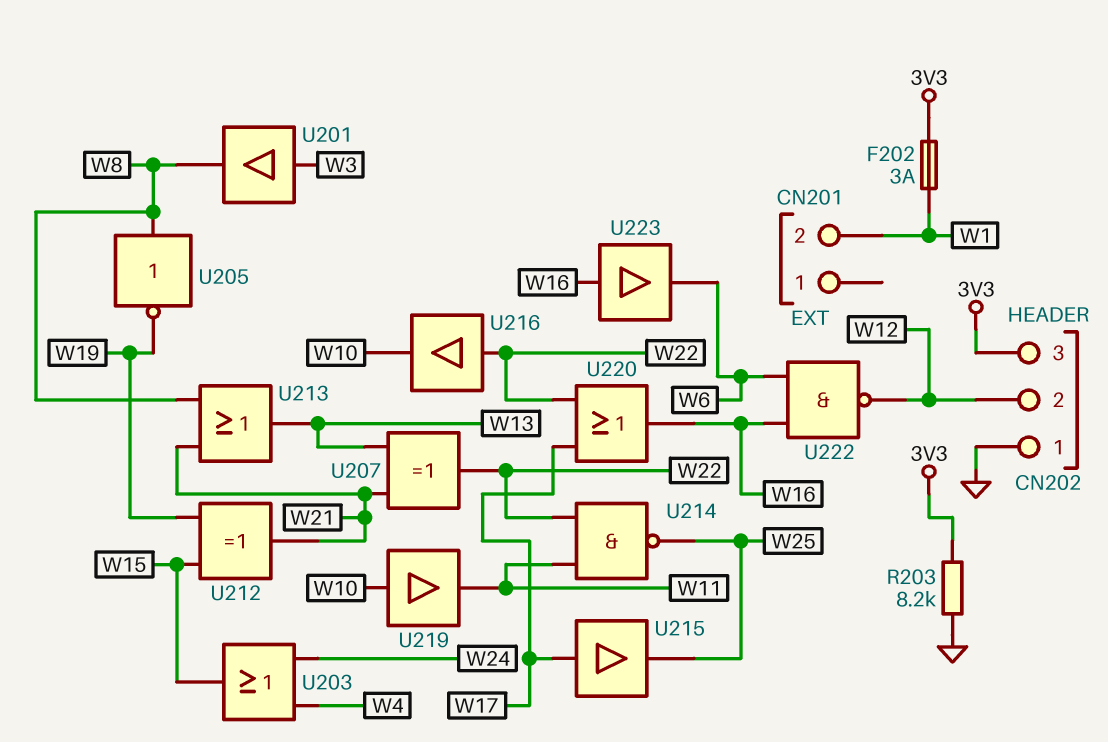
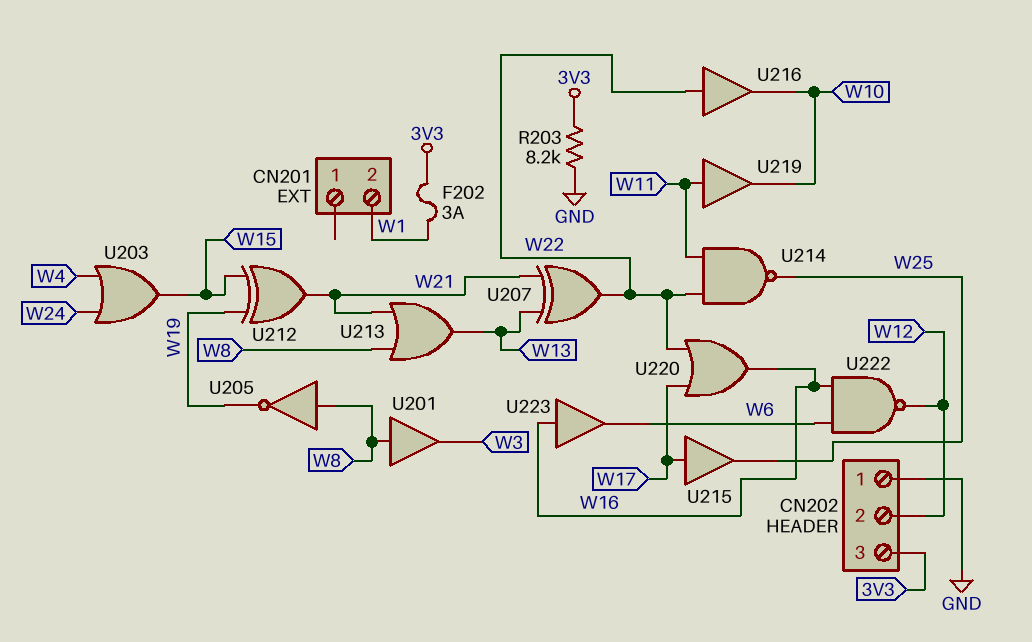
U201: buffer (in W3, out W8) -> buffer (in W8, out W3)
U219: buffer (in W10, out W11) -> buffer (in W11, out W10)

